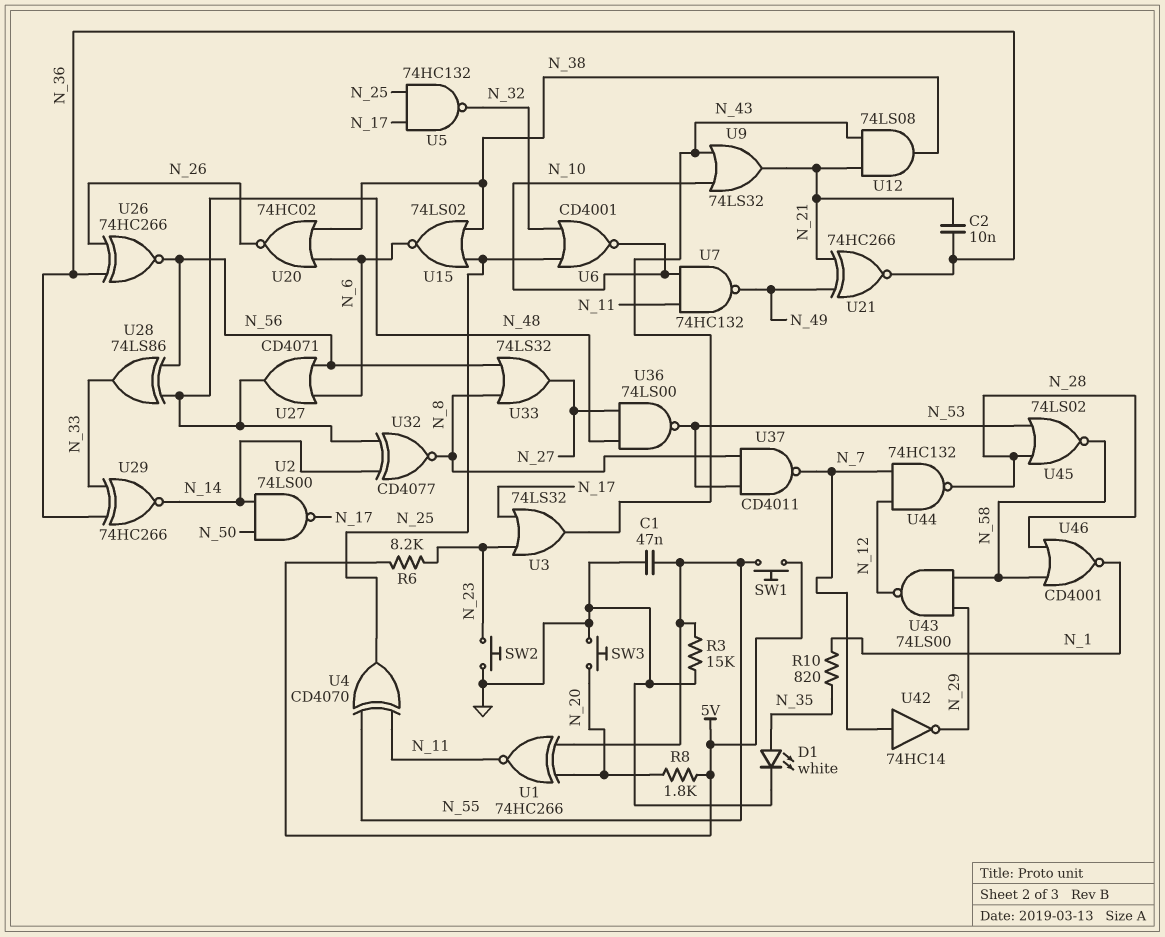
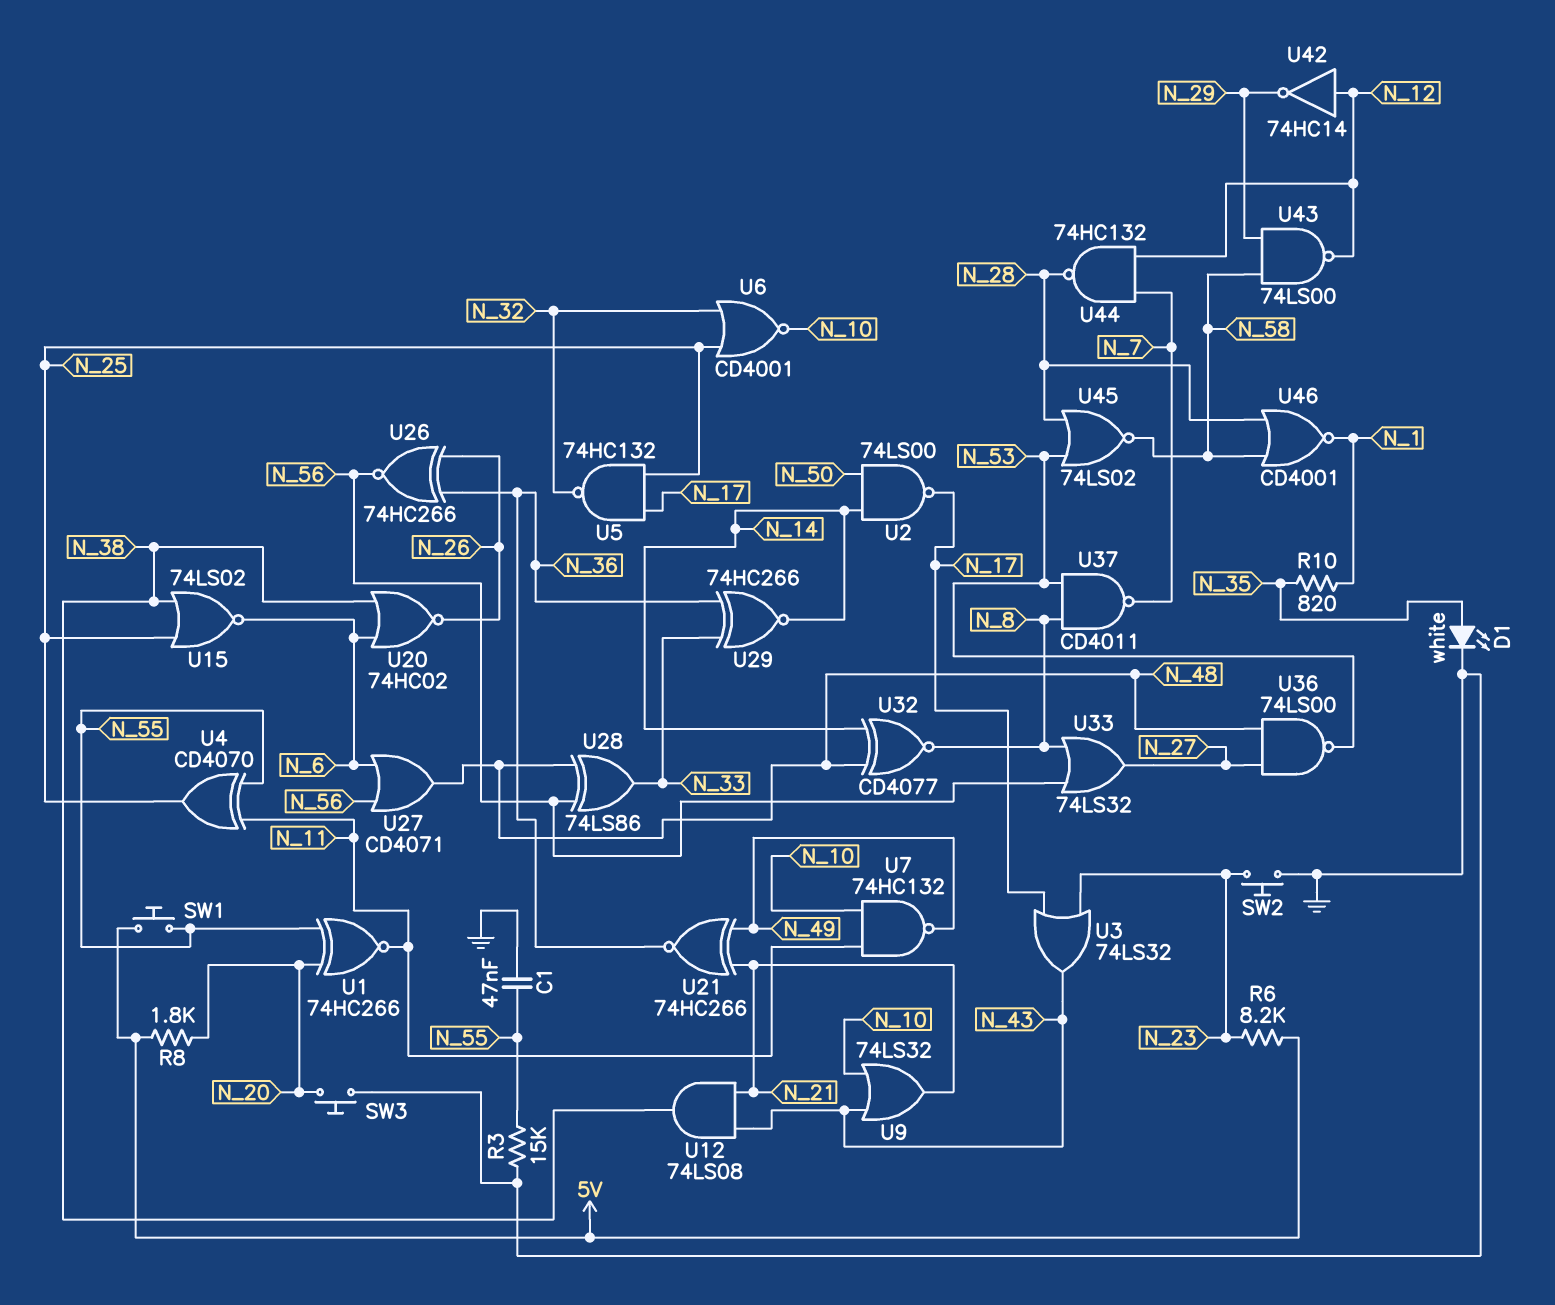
C2: 10nF (N_21, N_36) -> none
U42: NOT 74HC14 (in N_7, out N_29) -> NOT 74HC14 (in N_12, out N_29)

